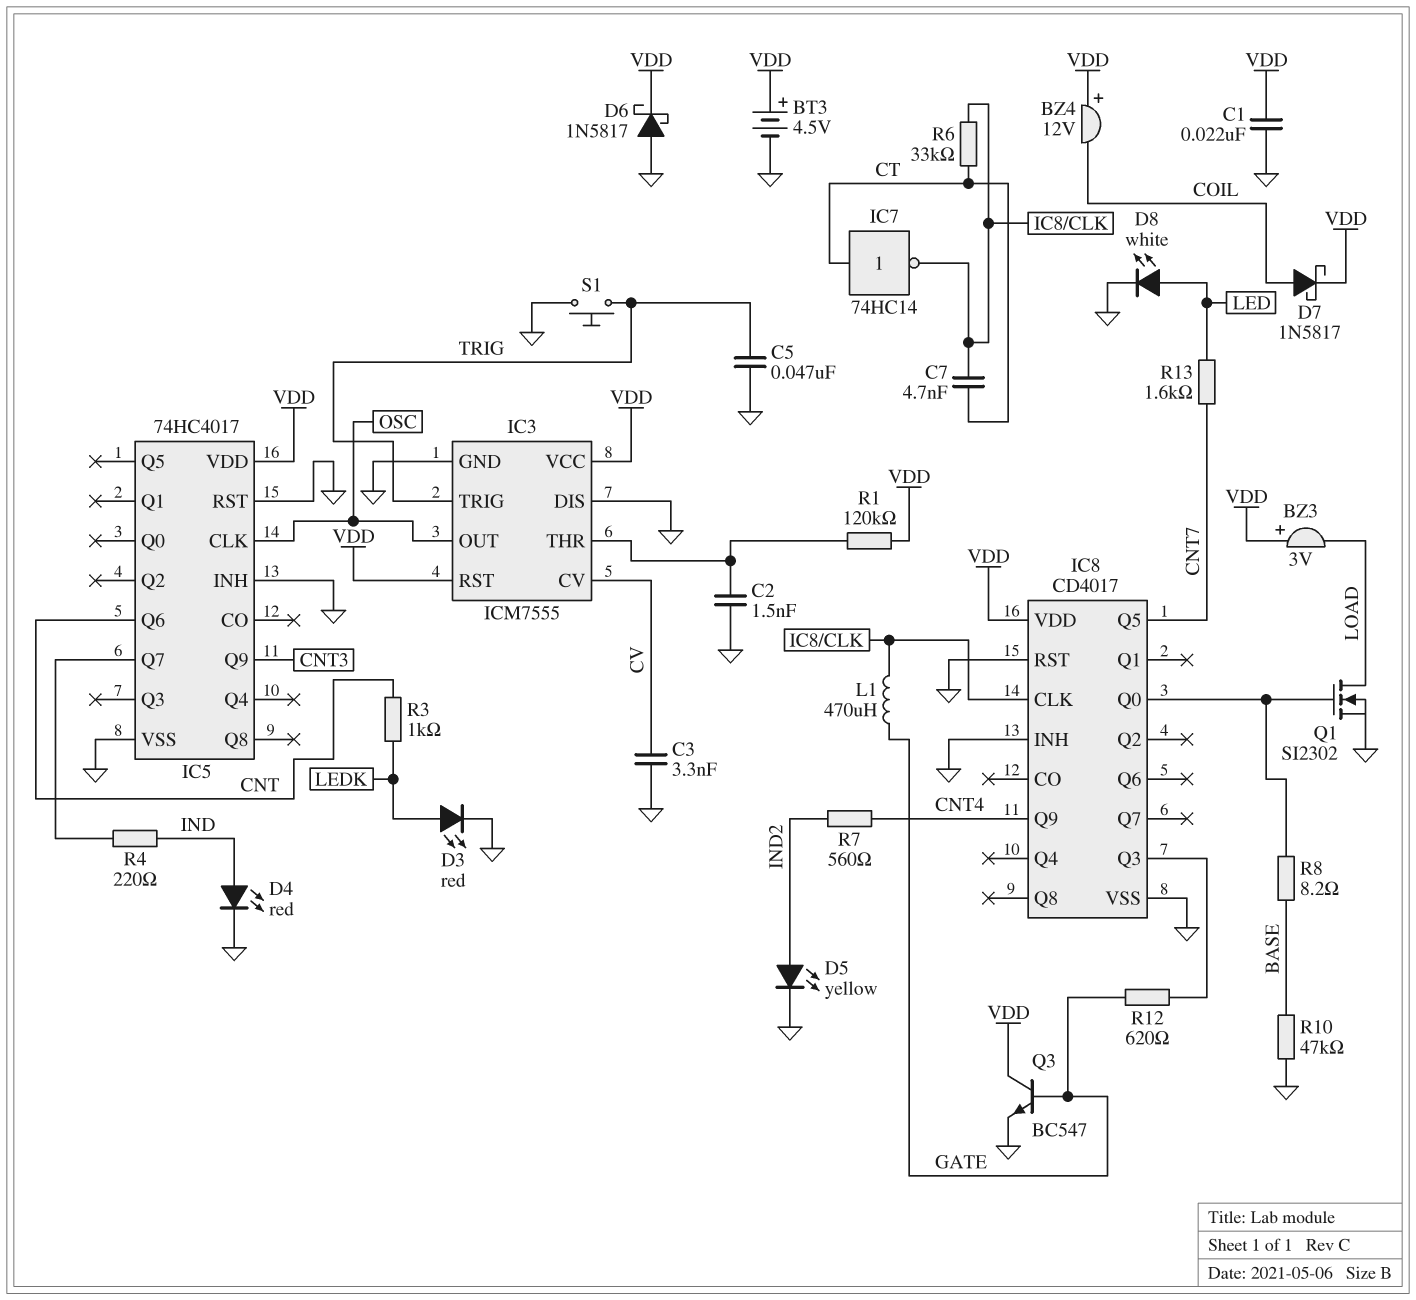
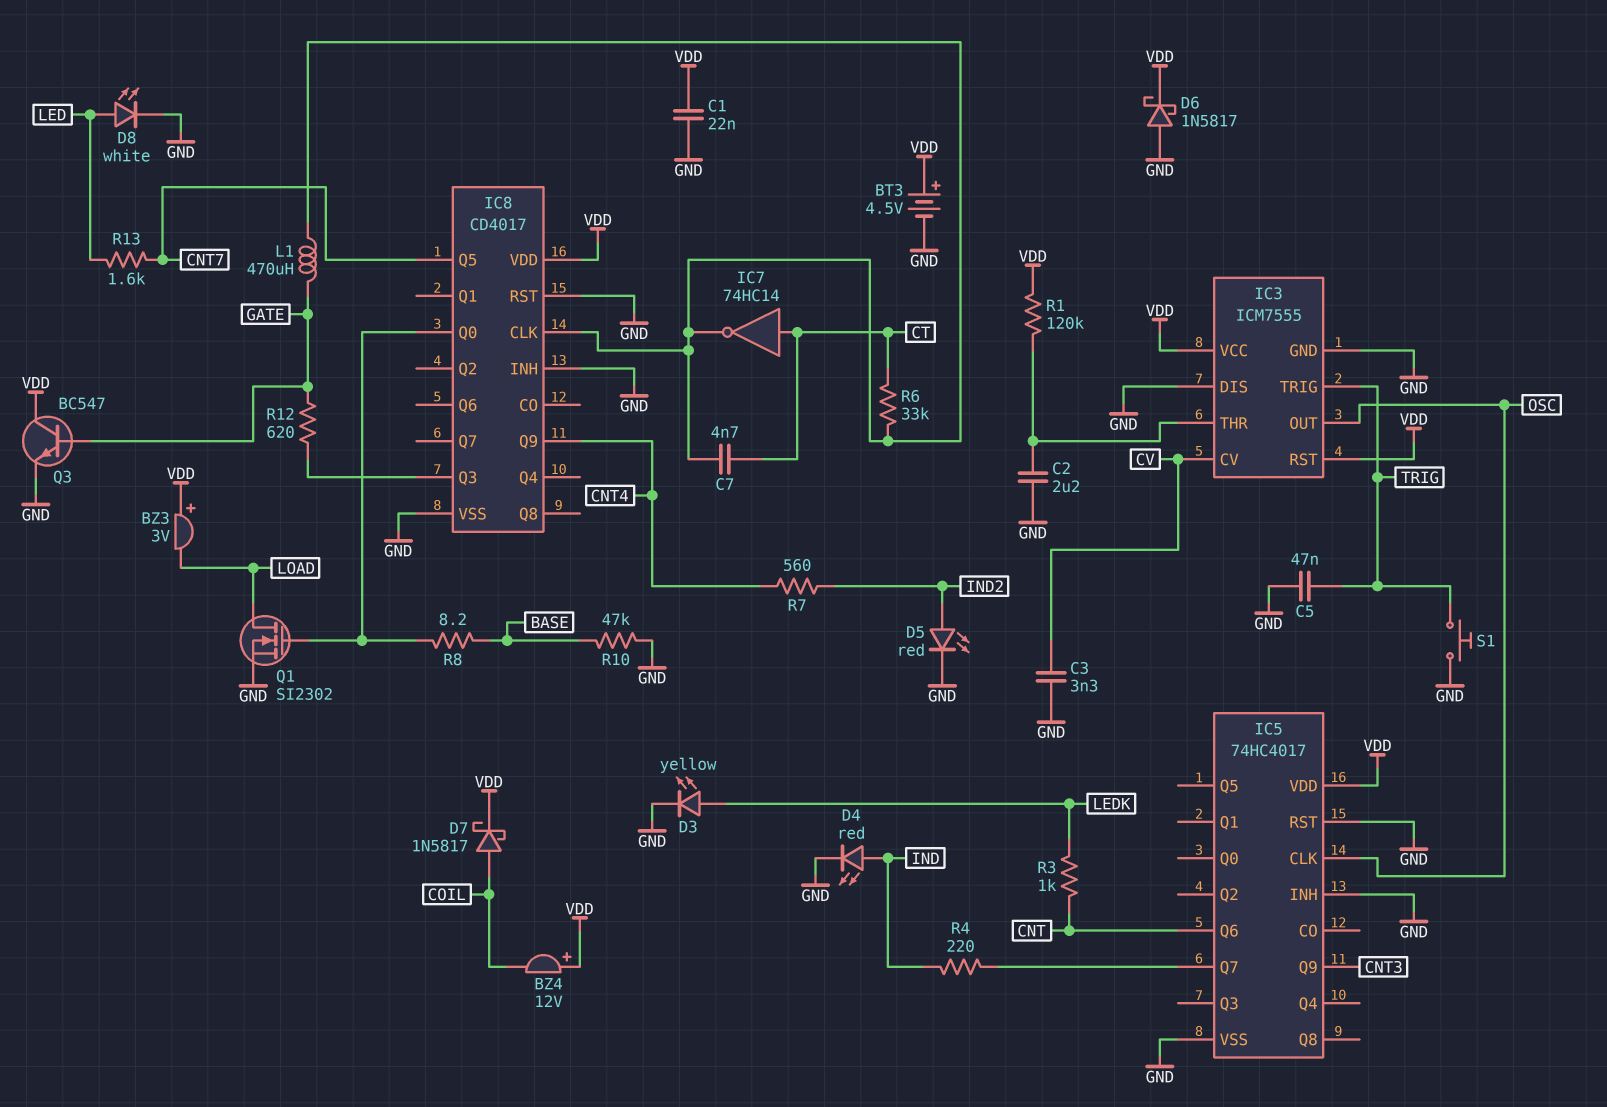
C2: 1.5nF (GND, IC3/THR) -> 2.2uF (GND, IC3/THR)
D3: LED red (A LEDK, K GND) -> LED yellow (A LEDK, K GND)
D5: LED yellow (A IND2, K GND) -> LED red (A IND2, K GND)

